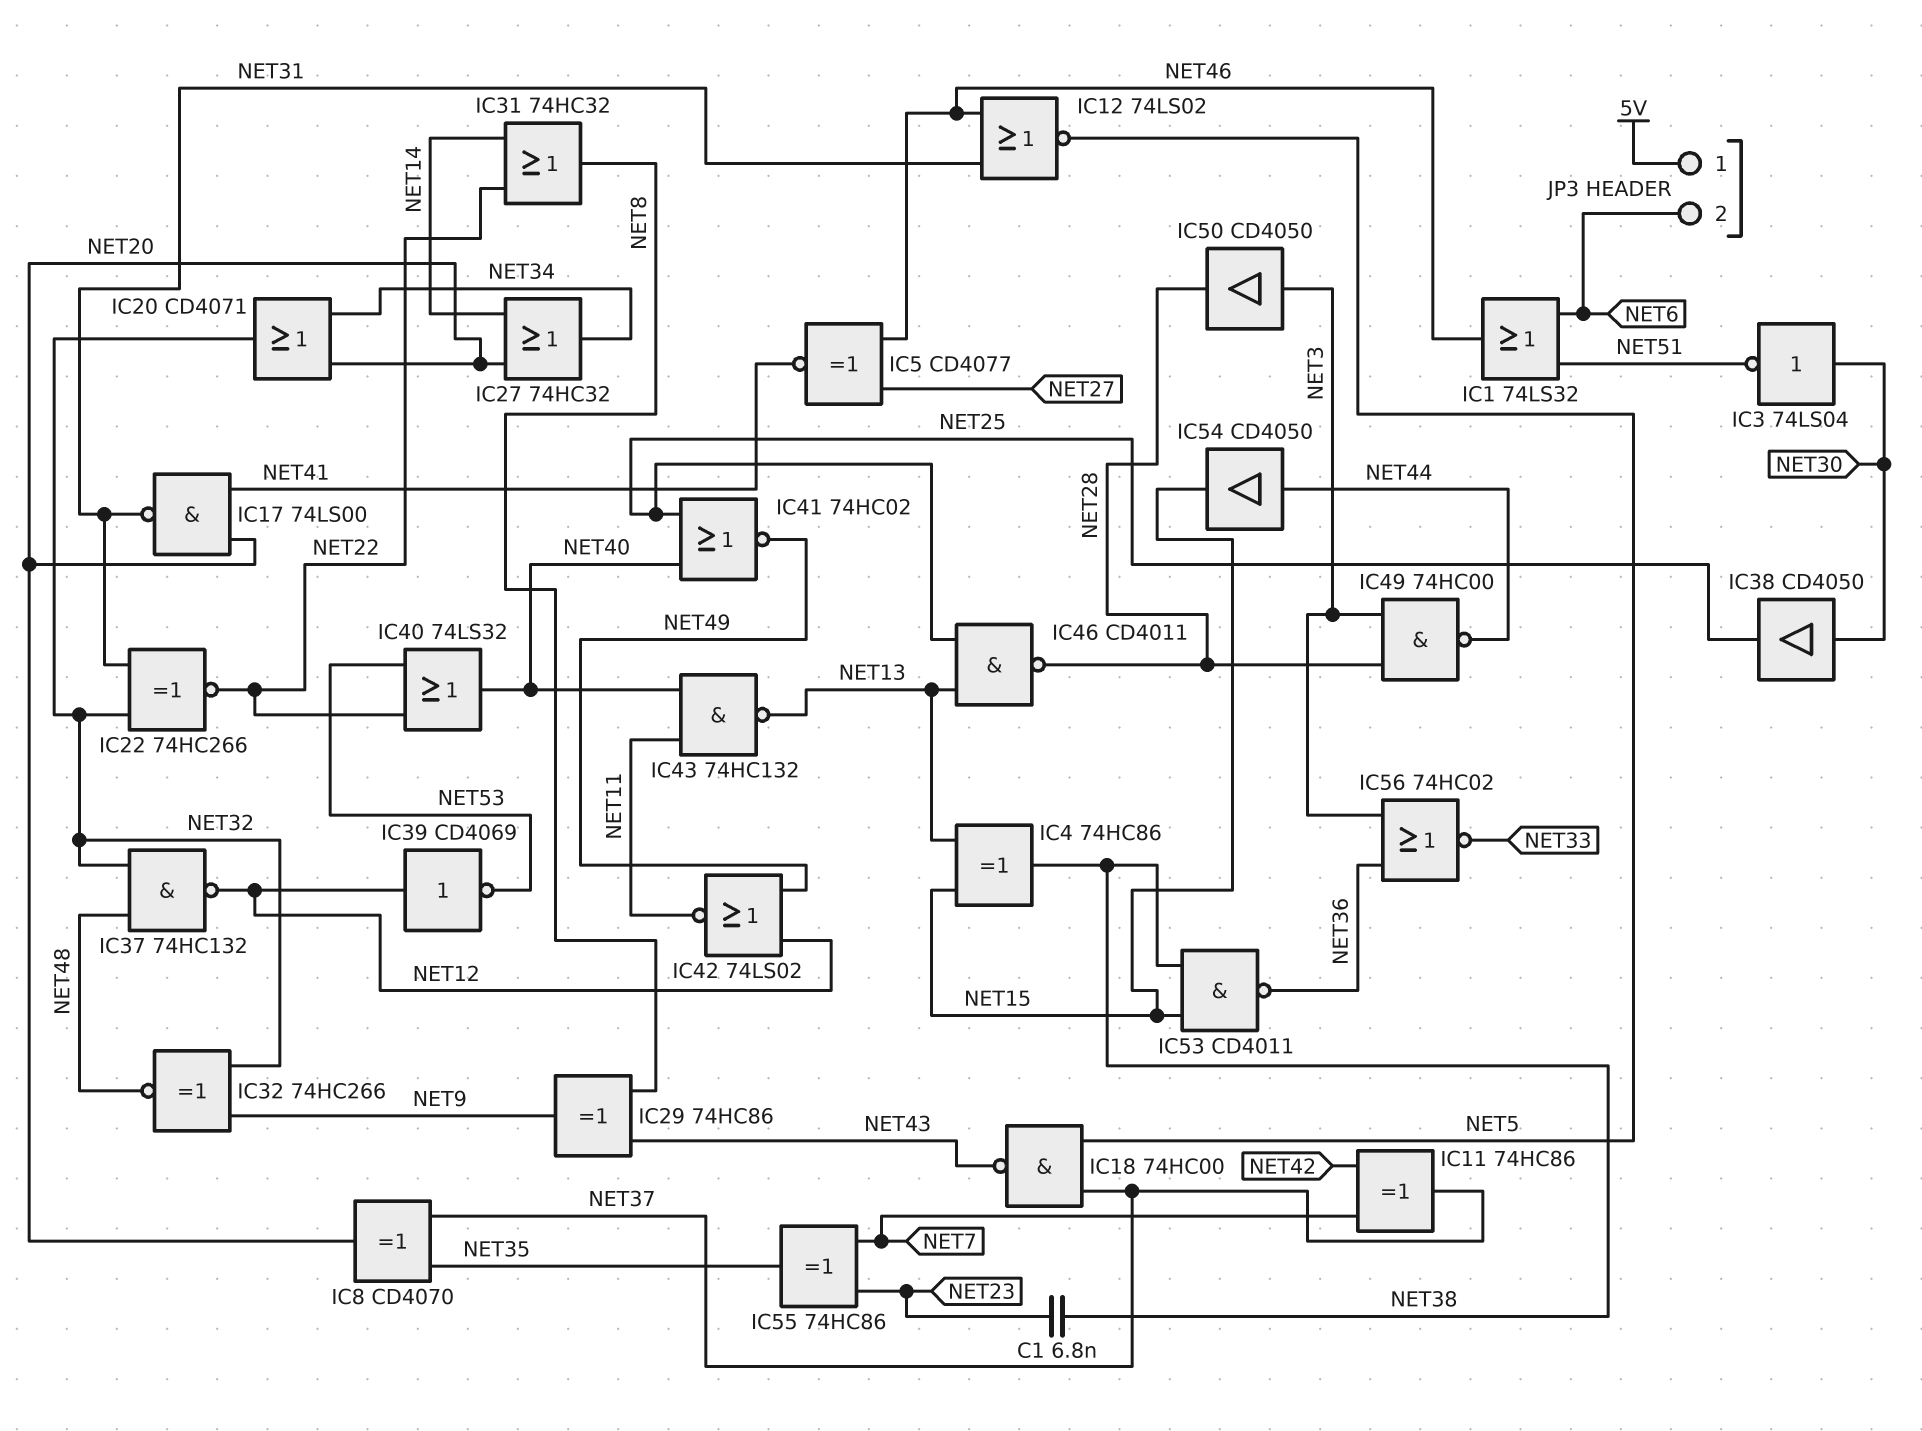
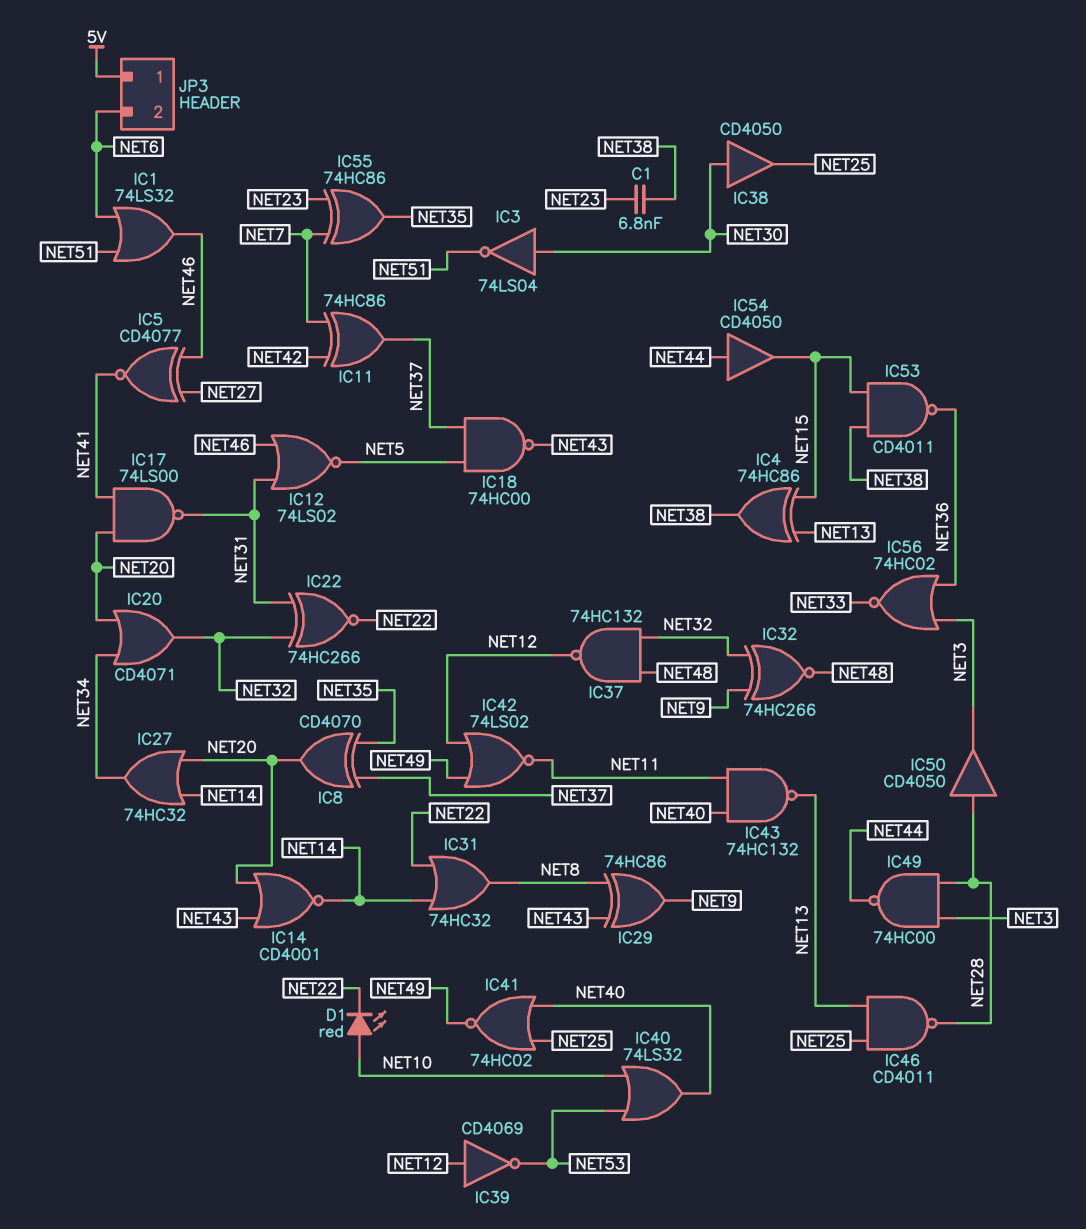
D1: none -> LED red (A NET10, K NET22)
IC14: none -> NOR CD4001 (in NET20, in NET43, out NET14)
IC40: OR 74LS32 (in NET22, in NET53, out NET40) -> OR 74LS32 (in NET10, in NET53, out NET40)
IC50: buffer CD4050 (in NET3, out NET28) -> buffer CD4050 (in NET28, out NET3)

